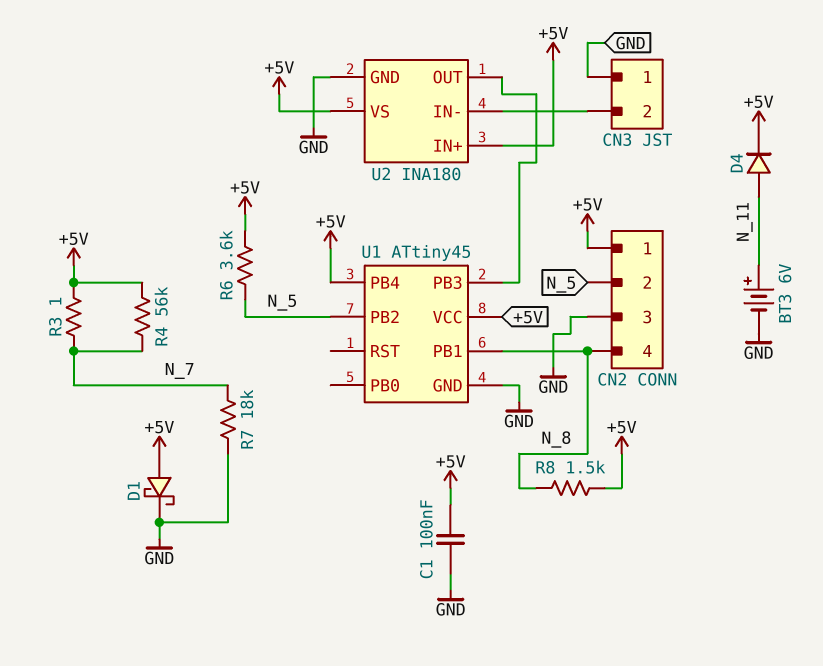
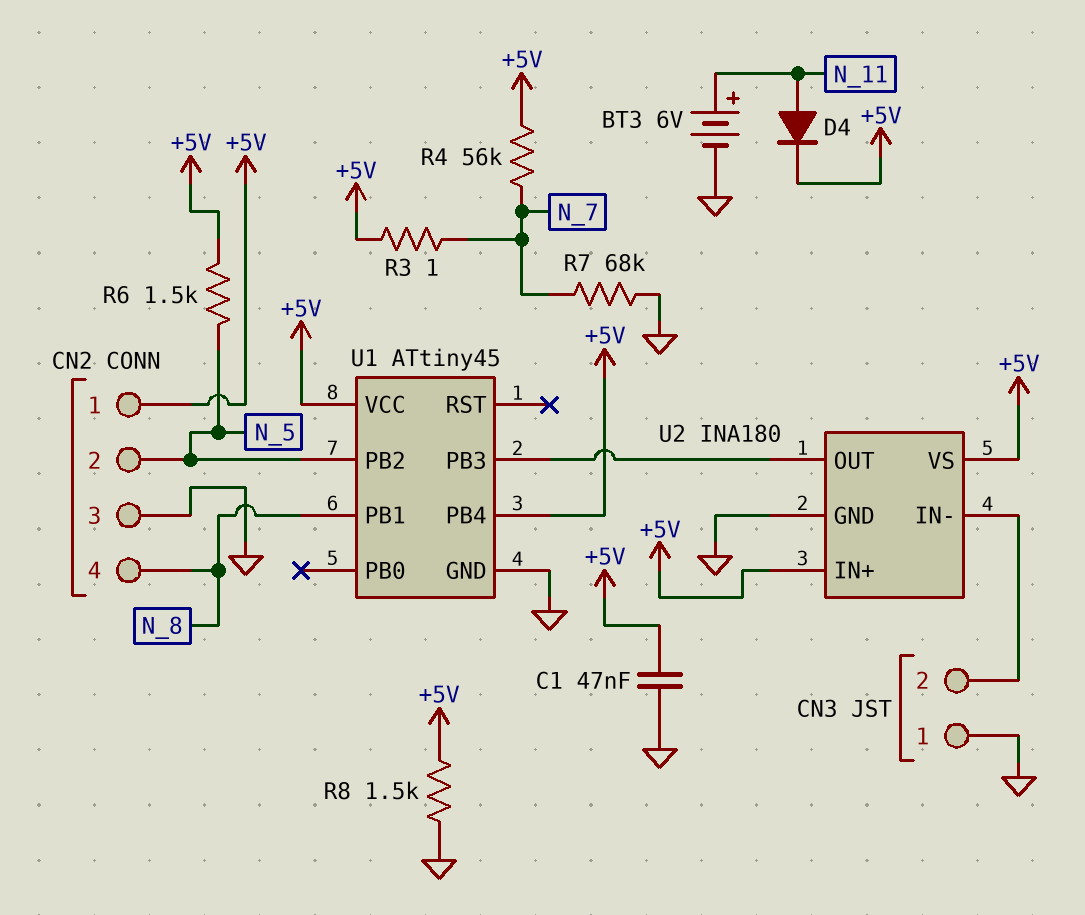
C1: 100nF (+5V, GND) -> 47nF (+5V, GND)
D1: schottky (A +5V, K GND) -> none
R6: 3.6k (+5V, N_5) -> 1.5k (+5V, N_5)
R7: 18k (GND, N_7) -> 68k (GND, N_7)
R8: 1.5k (+5V, N_8) -> 1.5k (+5V, GND)

